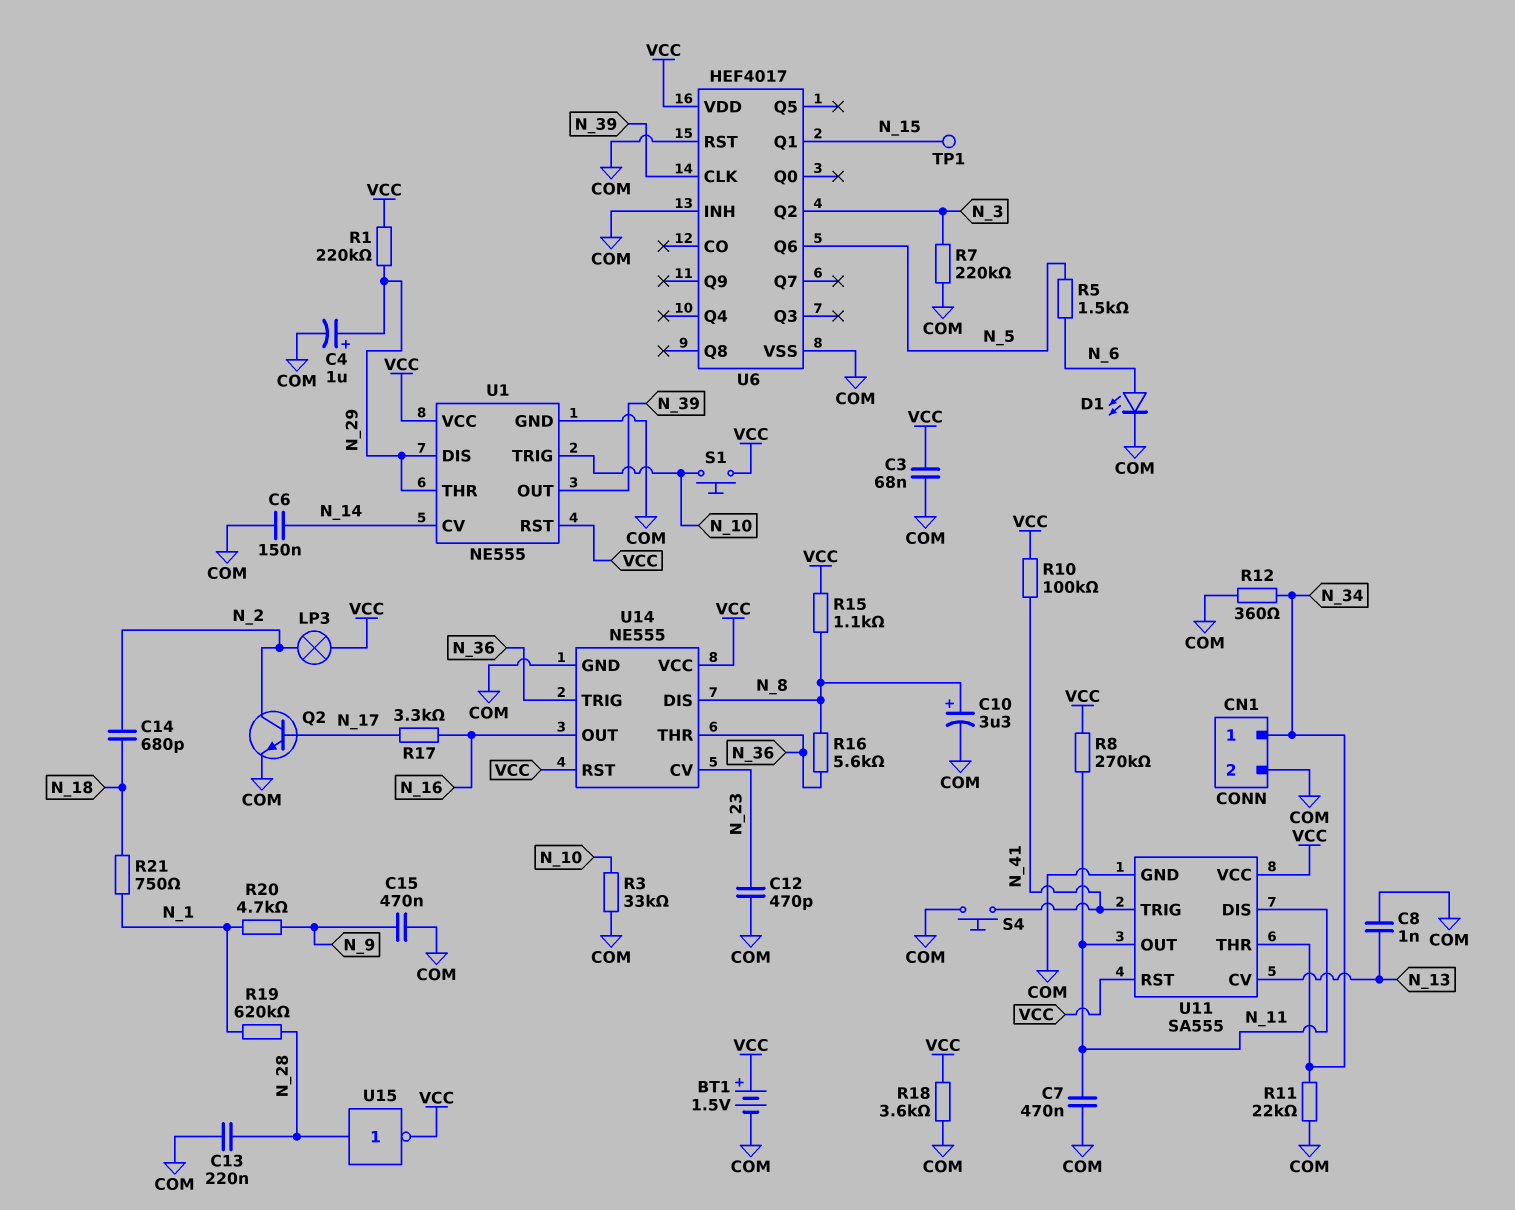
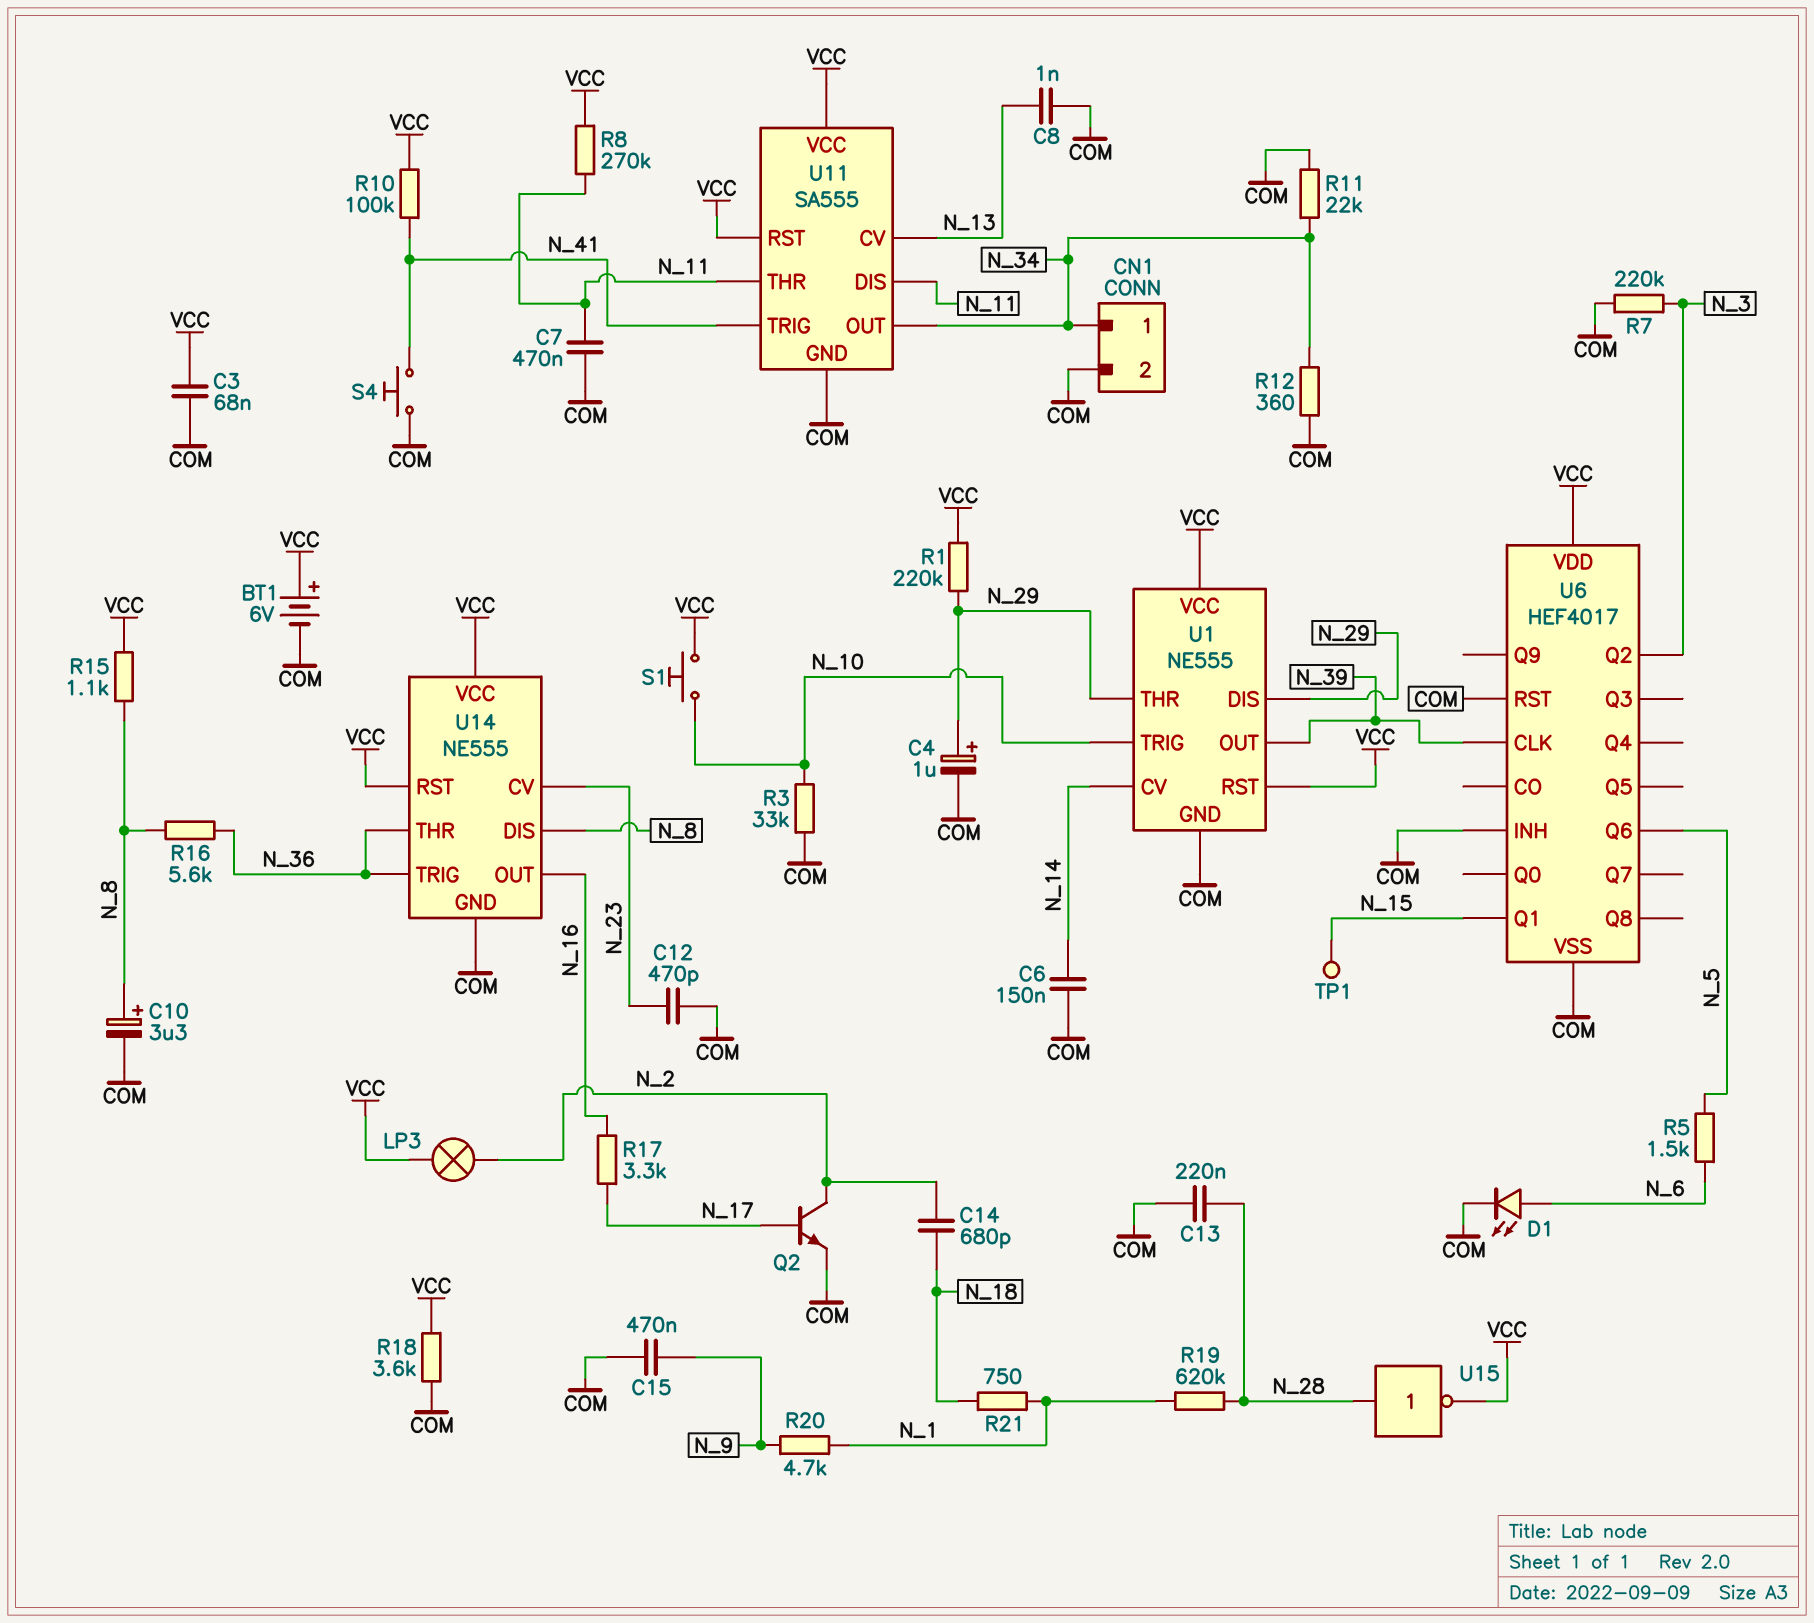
BT1: 1.5V (plus VCC, minus COM) -> 6V (plus VCC, minus COM)
U11 pin OUT: N_11 -> N_34
U11 pin THR: N_34 -> N_11

